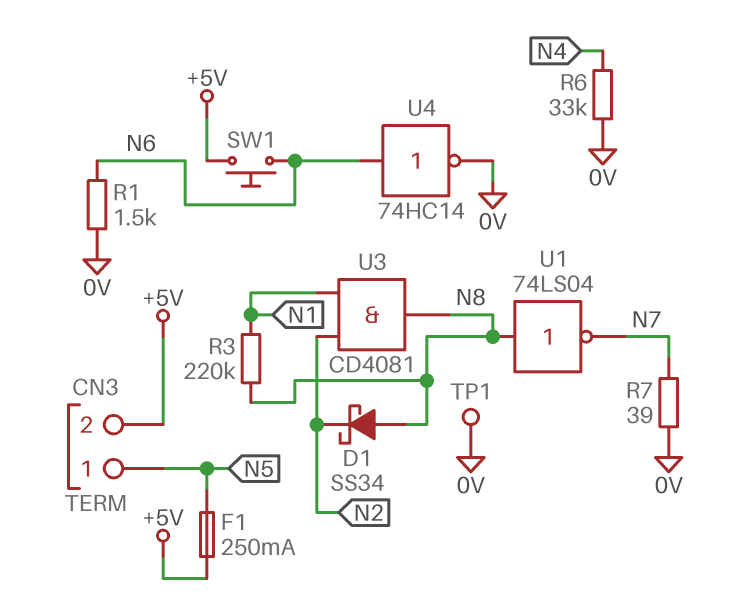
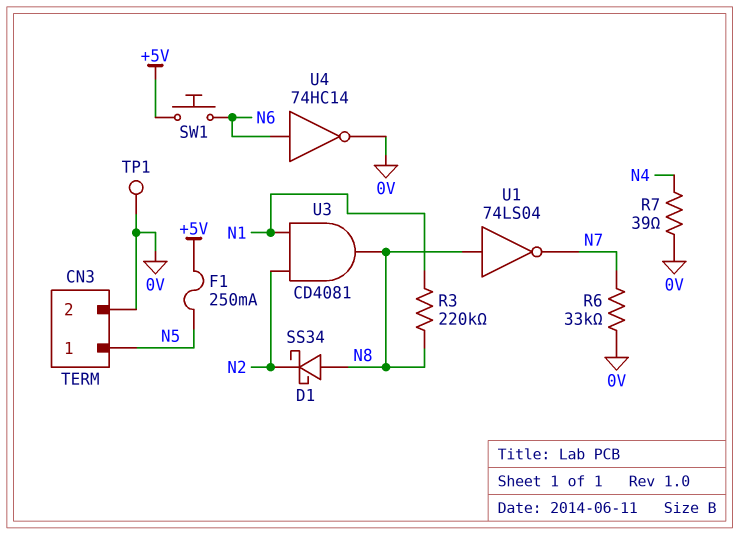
CN3 pin 2: +5V -> 0V
R1: 1.5k (0V, N6) -> none
R6: 33k (0V, N4) -> 33k (0V, N7)
R7: 39 (0V, N7) -> 39 (0V, N4)

